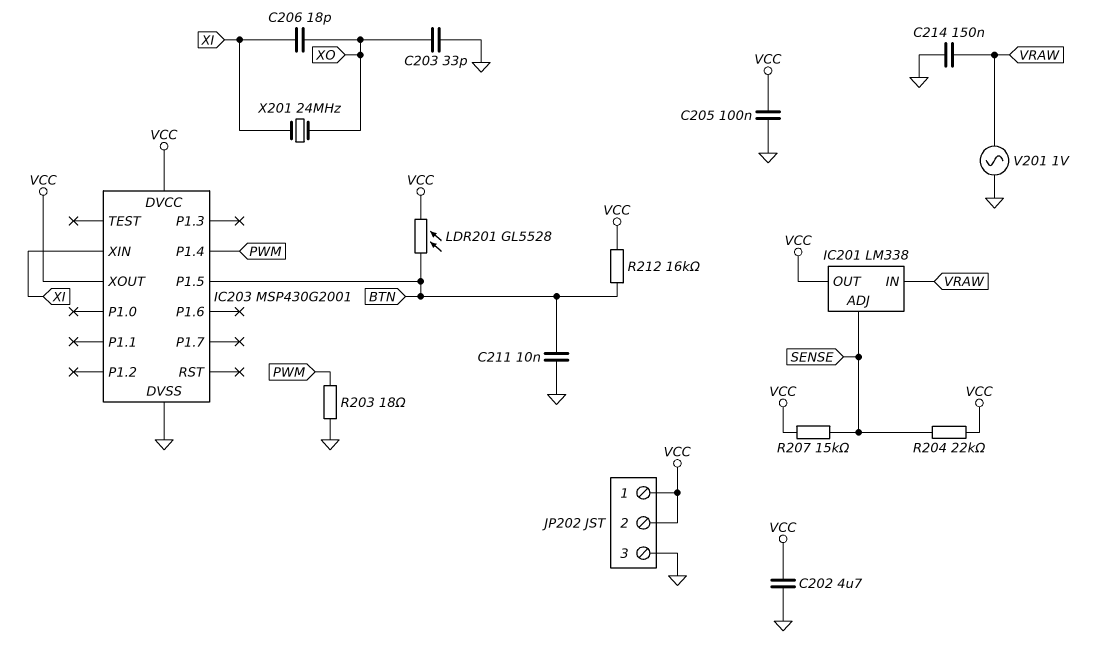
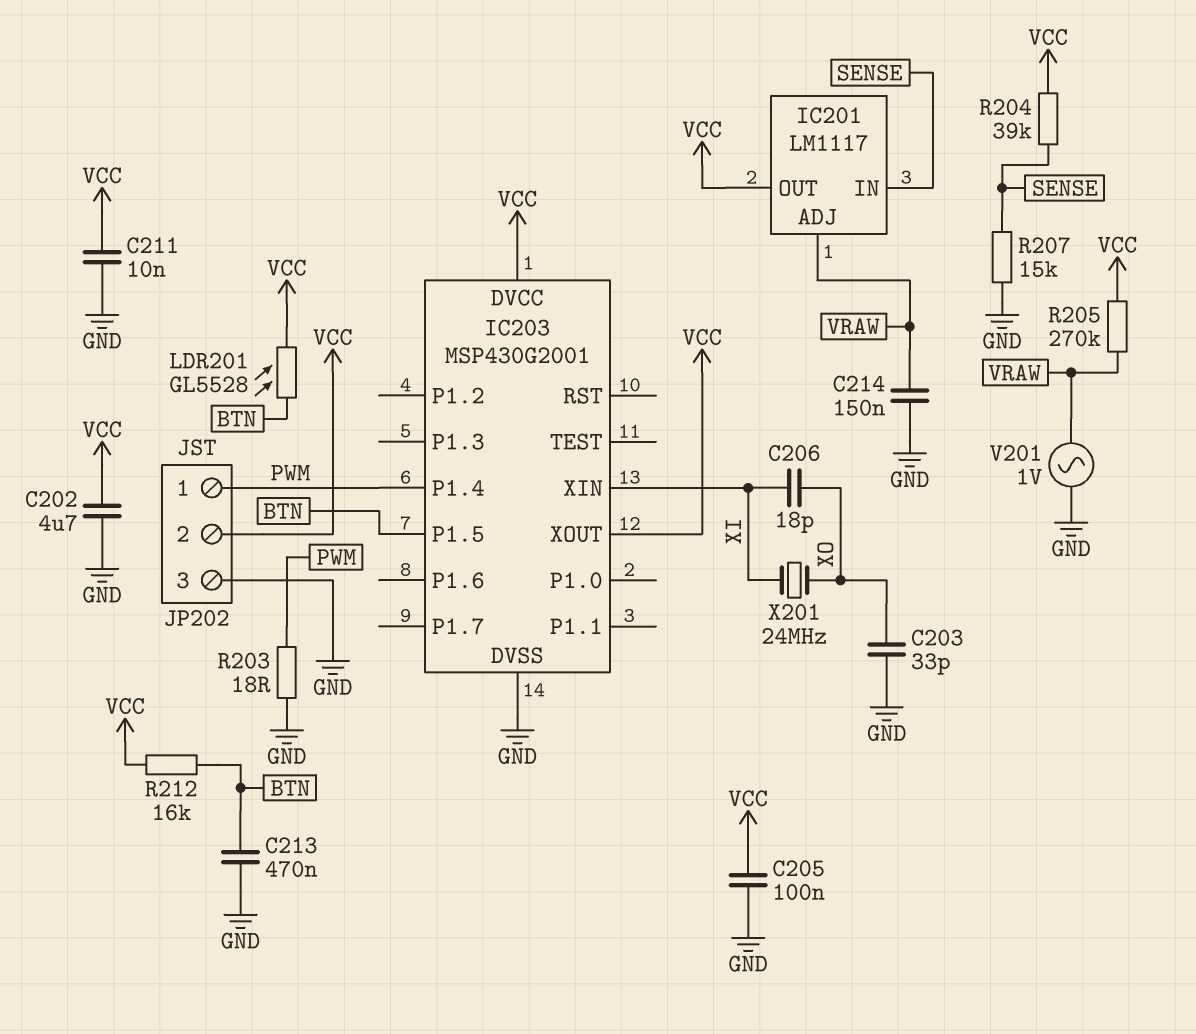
C211: 10nF (BTN, GND) -> 10nF (GND, VCC)
C213: none -> 470nF (BTN, GND)
IC201: LM338 -> LM1117
IC201 pin ADJ: SENSE -> VRAW
IC201 pin IN: VRAW -> SENSE
JP202 pin 1: VCC -> PWM
R204: 22k (SENSE, VCC) -> 39k (SENSE, VCC)
R205: none -> 270k (VCC, VRAW)
R207: 15k (SENSE, VCC) -> 15k (GND, SENSE)

